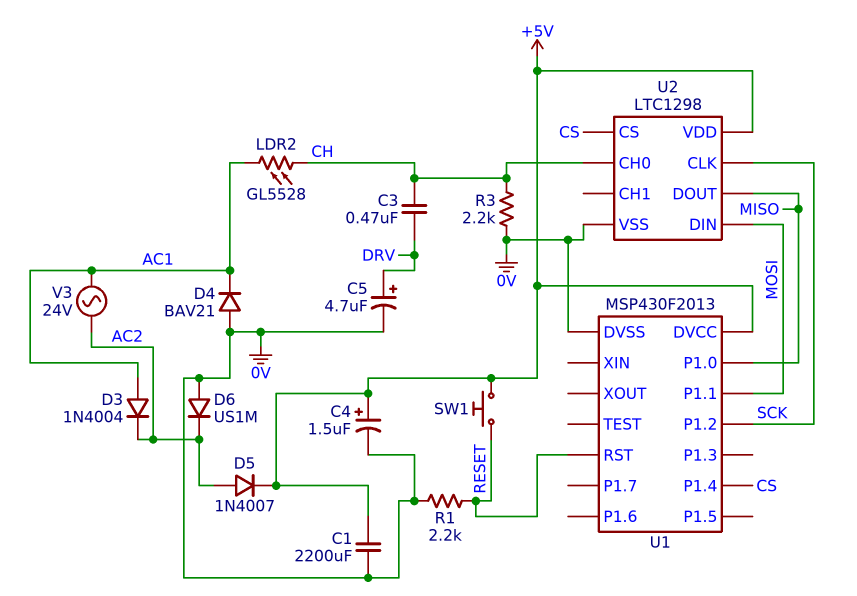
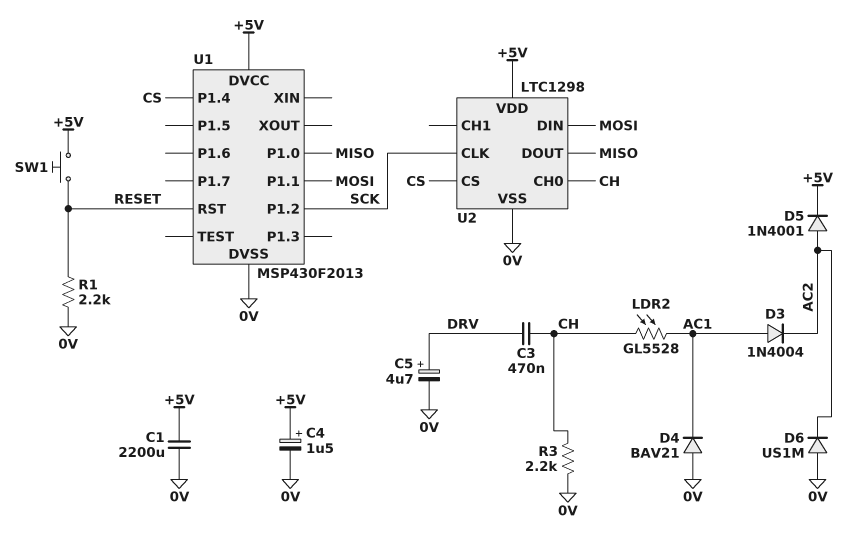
D5: diode 1N4007 (A AC2, K +5V) -> diode 1N4001 (A AC2, K +5V)
V3: AC 24V (AC1, AC2) -> none

